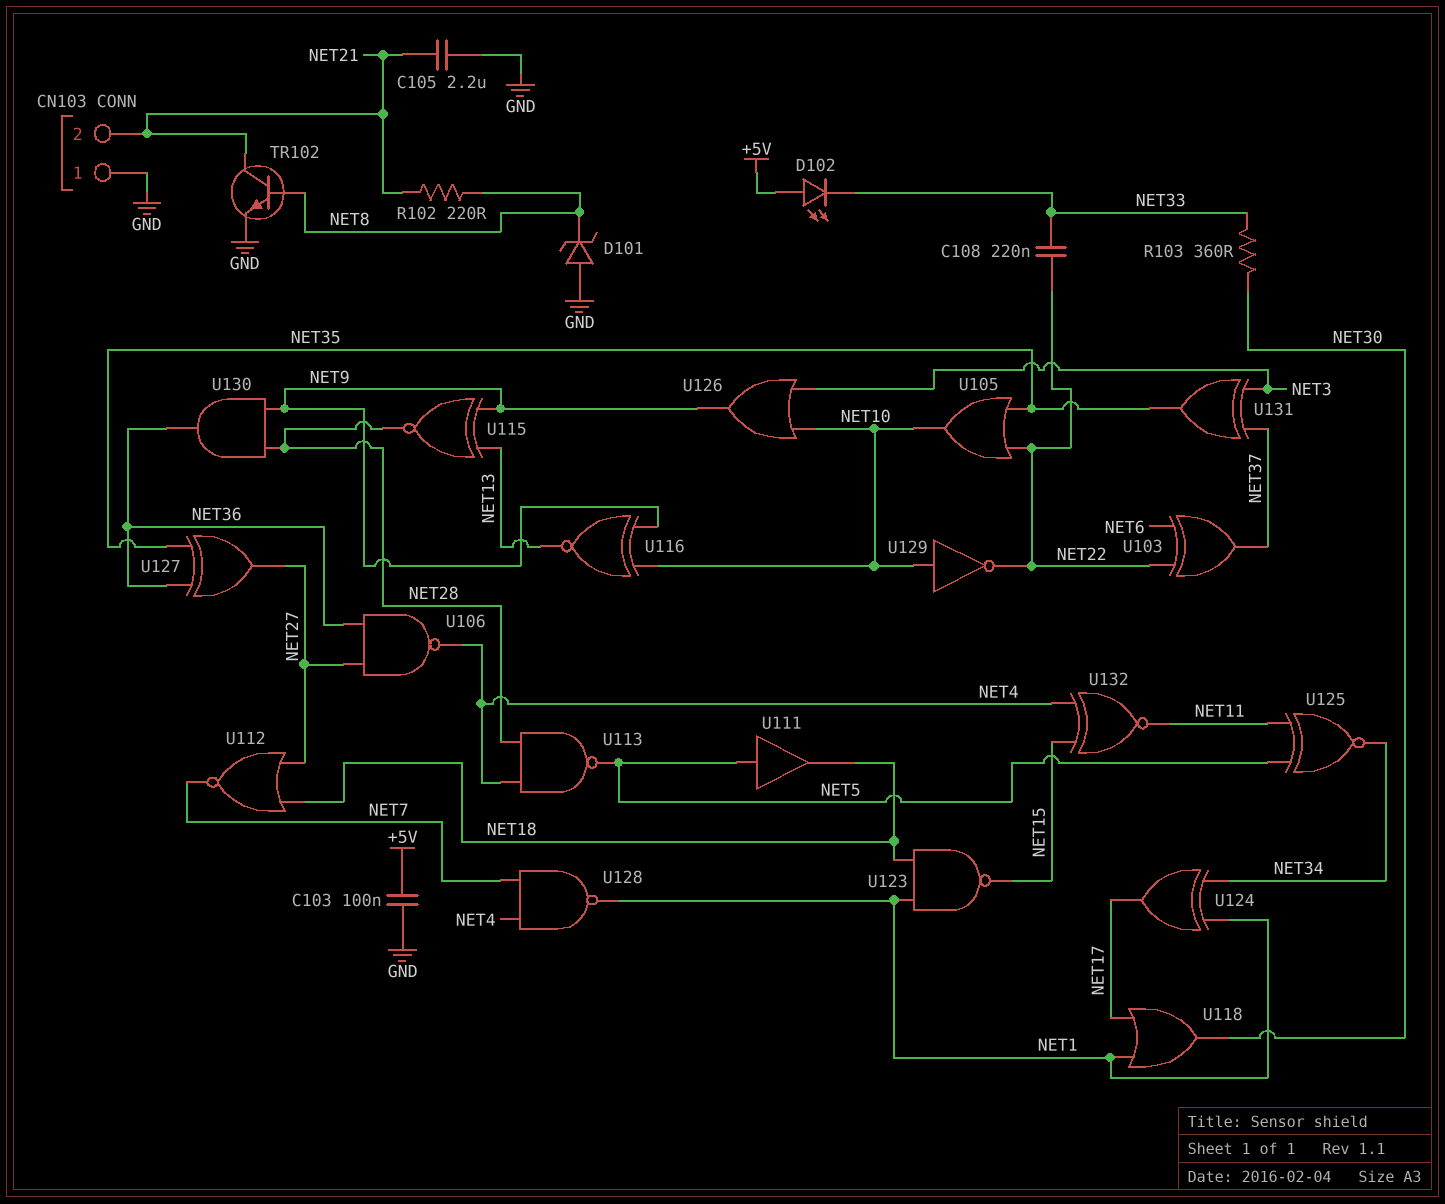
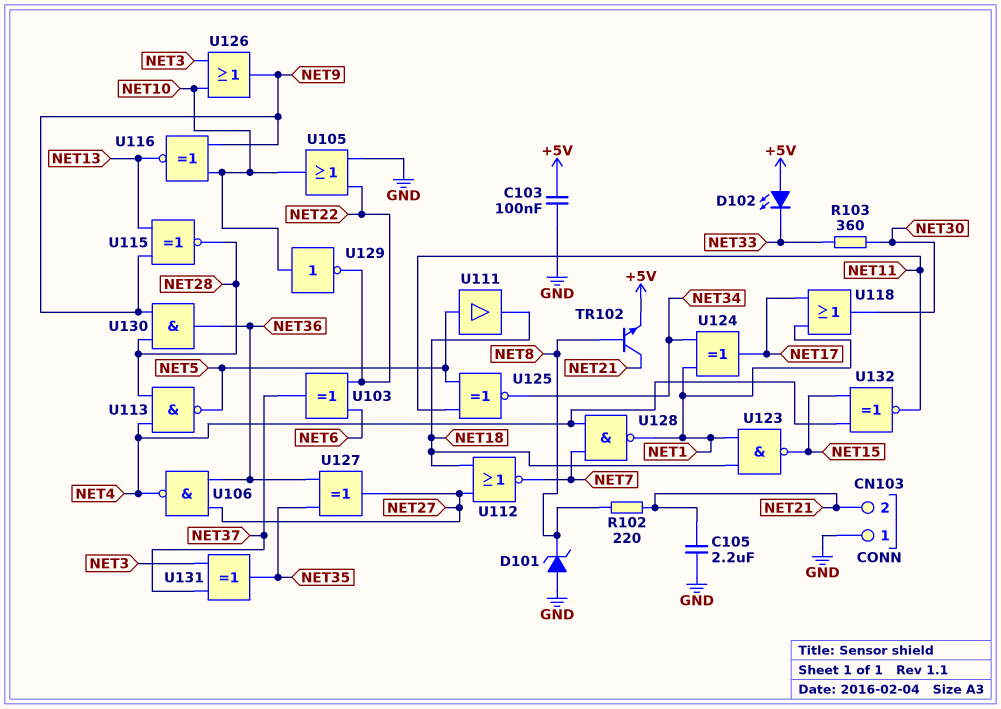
C108: 220nF (NET22, NET33) -> none
TR102: NPN (B NET8, C NET21, E GND) -> NPN (B NET8, C NET21, E +5V)
U105: OR (in NET22, in NET35, out NET10) -> OR (in GND, in NET22, out NET10)

